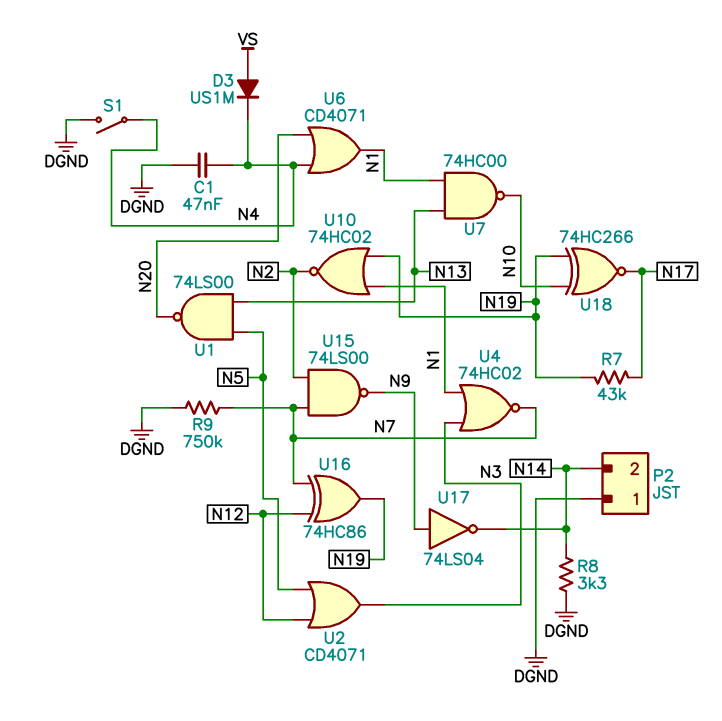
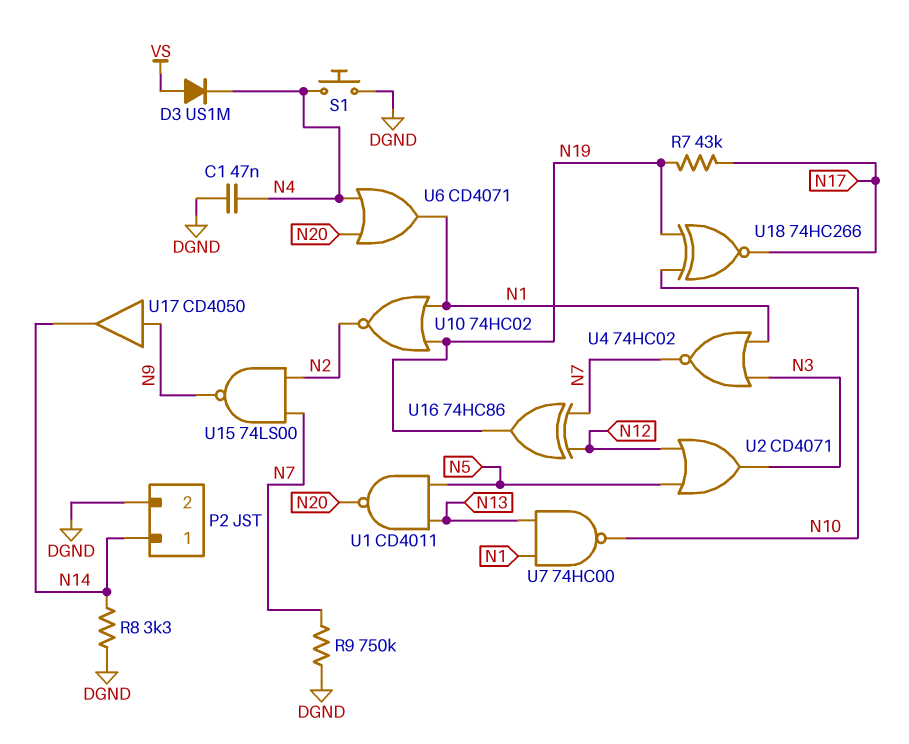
P2 pin 1: DGND -> N14
P2 pin 2: N14 -> DGND
S1: switch (DGND, N4) -> button (DGND, N4)
U1: NAND 74LS00 (in N5, in N13, out N20) -> NAND CD4011 (in N5, in N13, out N20)
U17: NOT 74LS04 (in N9, out N14) -> buffer CD4050 (in N9, out N14)

